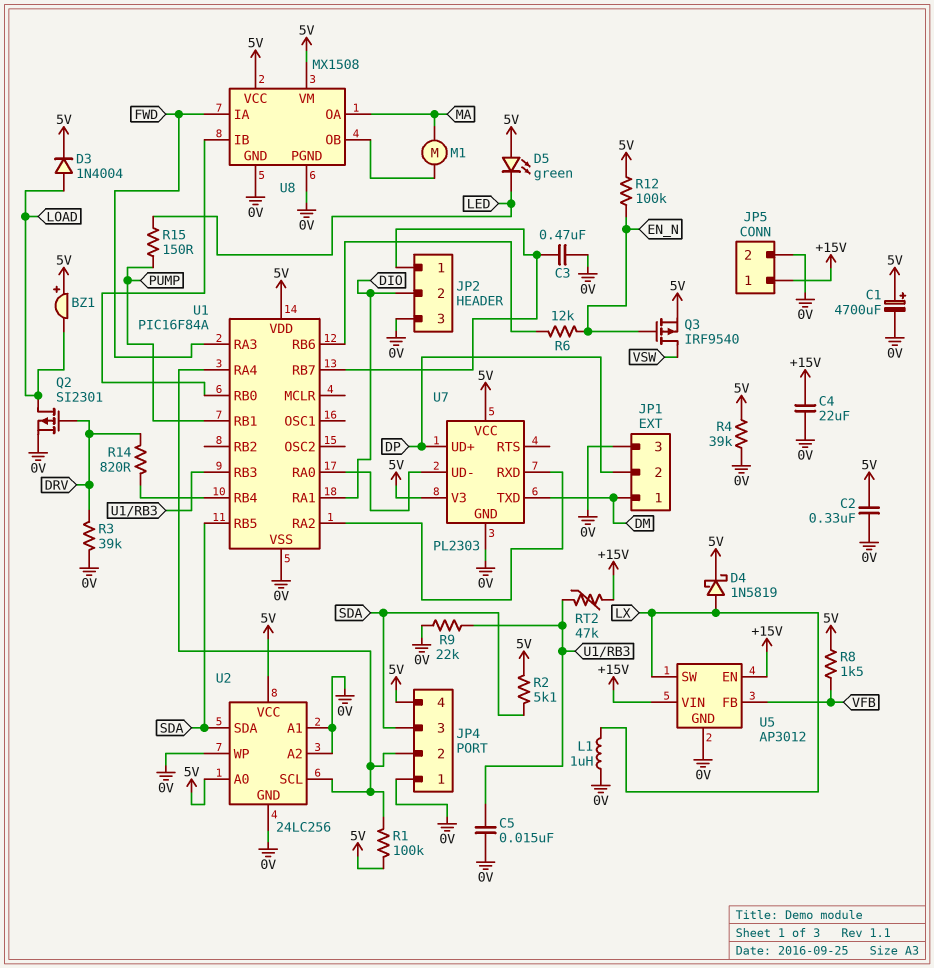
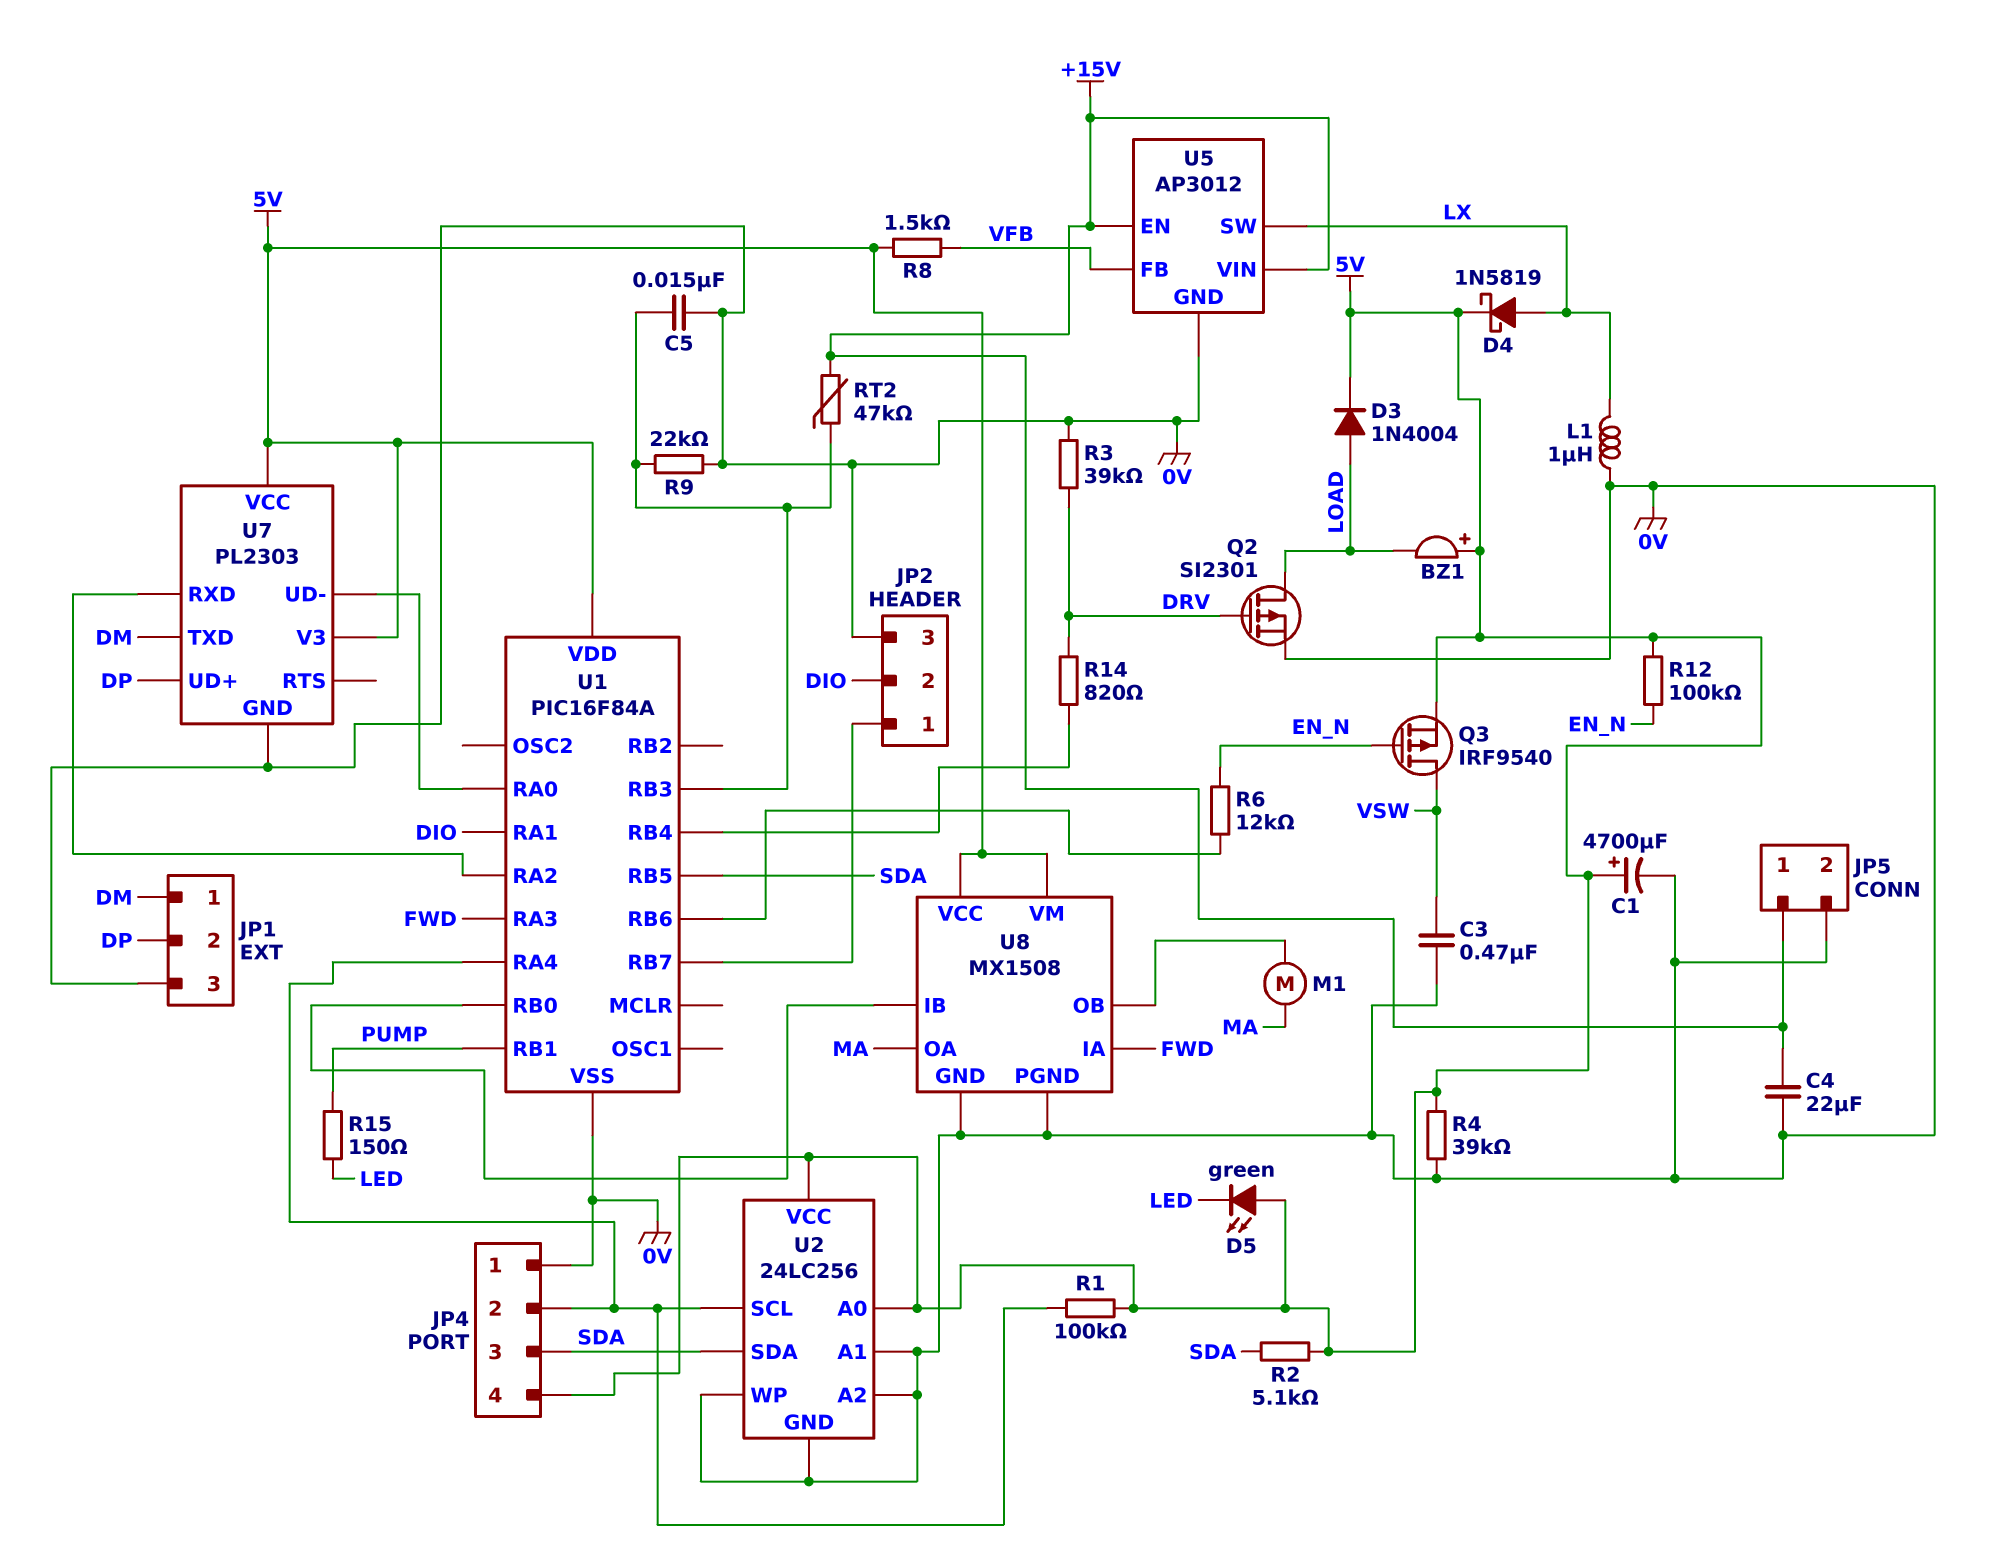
C2: 330nF (0V, 5V) -> none
C3: 470nF (0V, JP2/1) -> 470nF (0V, VSW)

